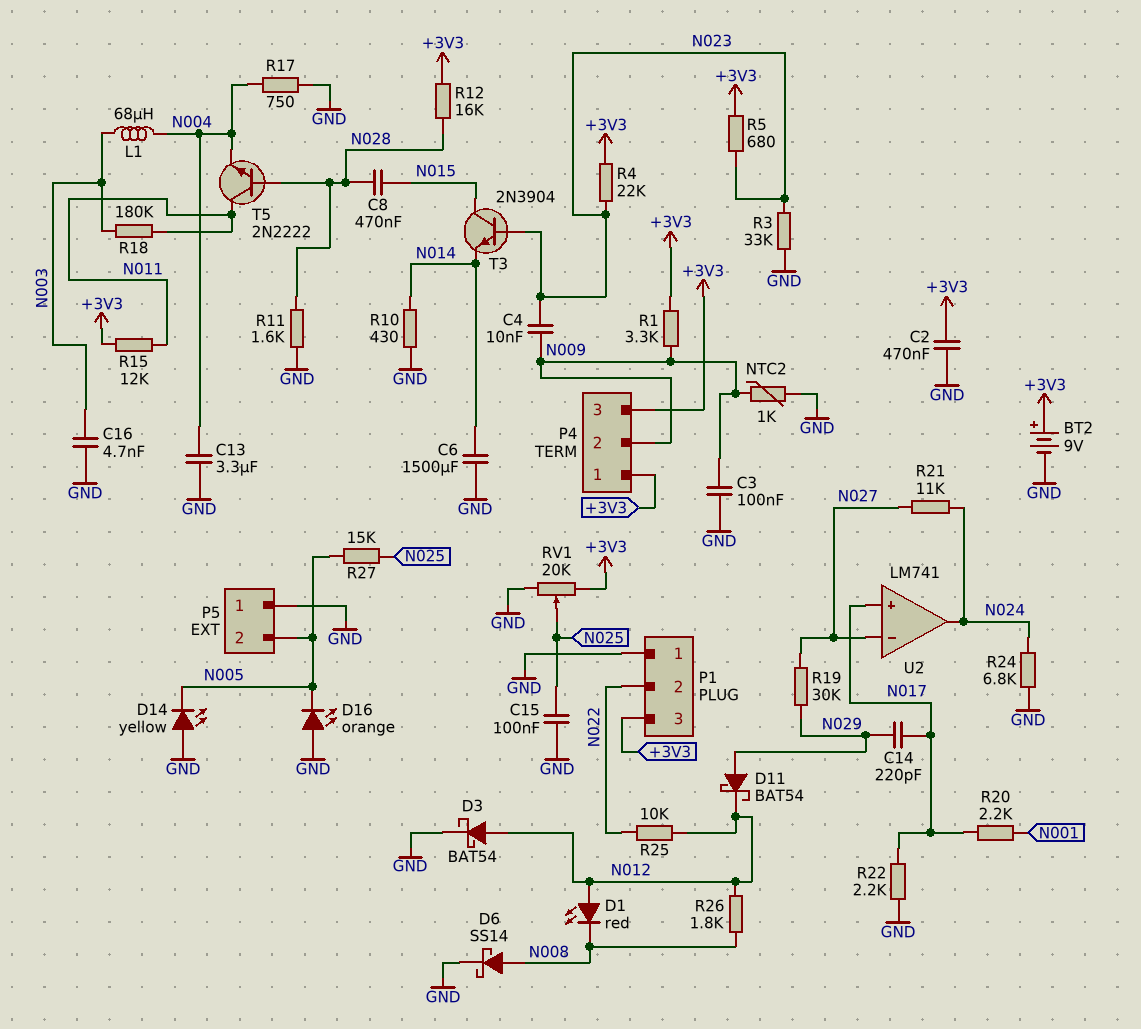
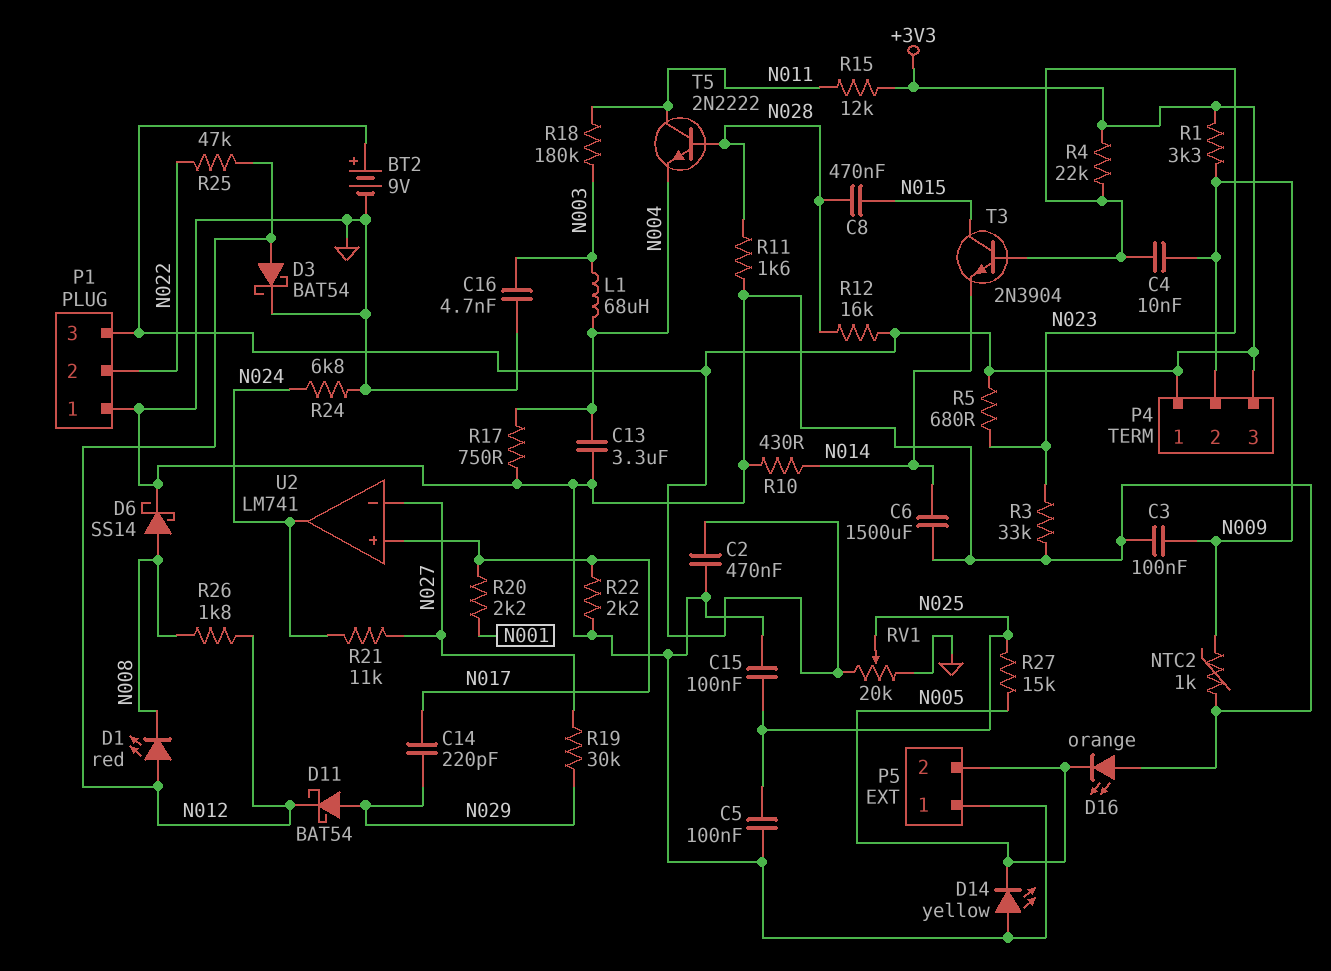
C5: none -> 100nF (GND, N025)
R25: 10k (N012, N022) -> 47k (N012, N022)

